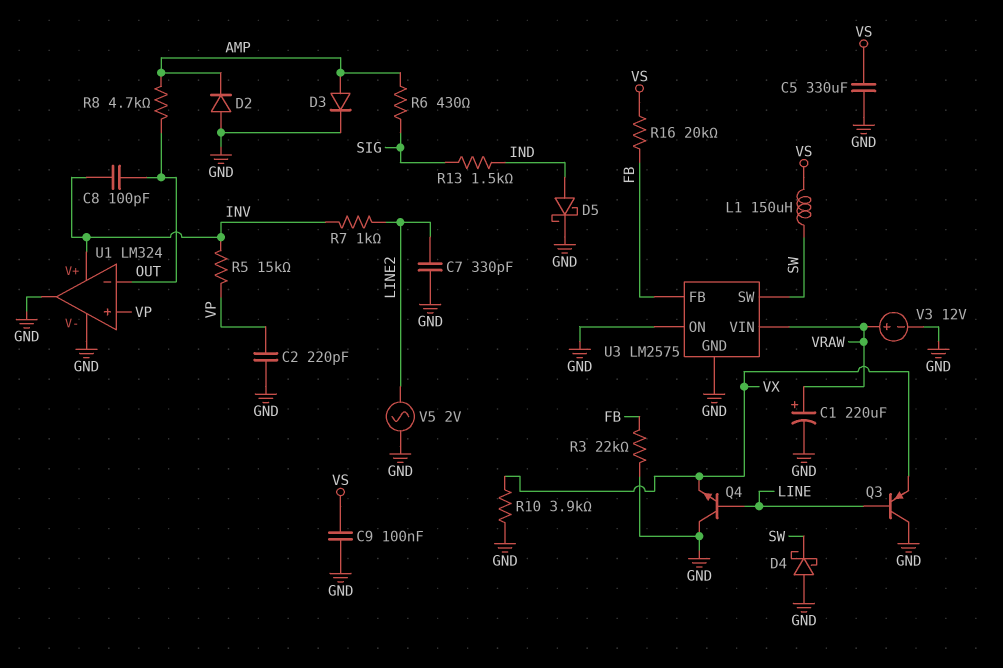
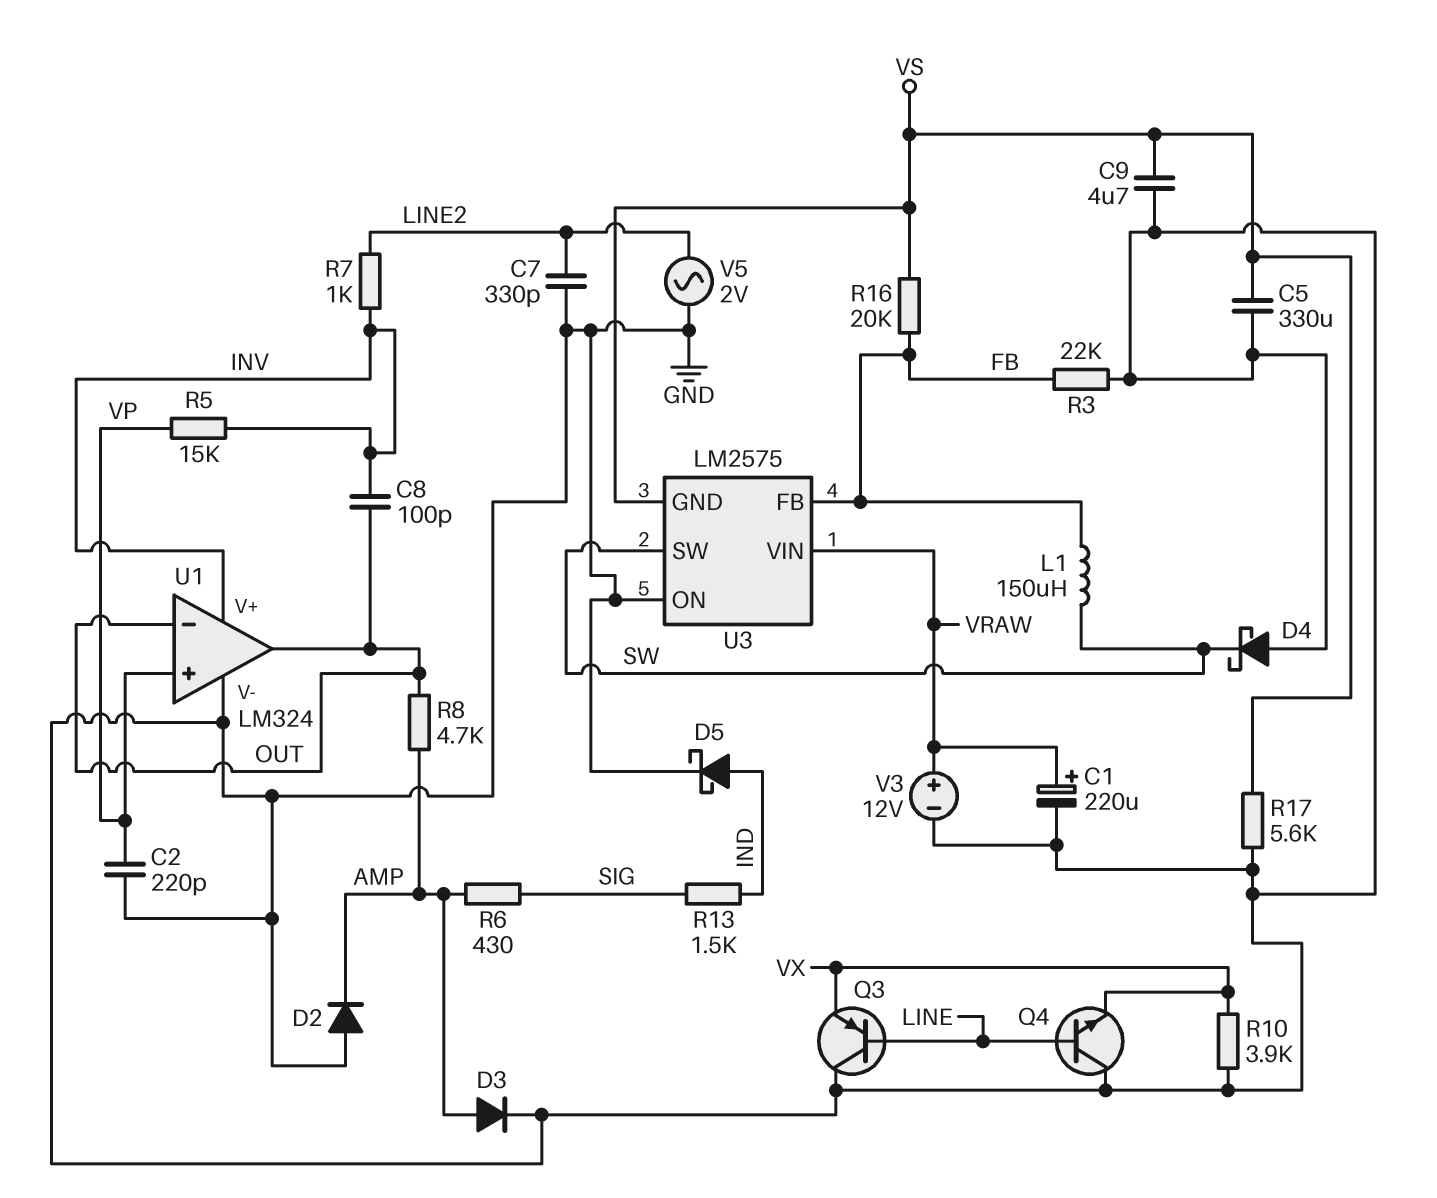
C9: 100nF (GND, VS) -> 4.7uF (GND, VS)
L1: 150uH (SW, VS) -> 150uH (FB, SW)
R17: none -> 5.6k (GND, VS)
U1 pin out: GND -> OUT
U3 pin GND: GND -> VS

